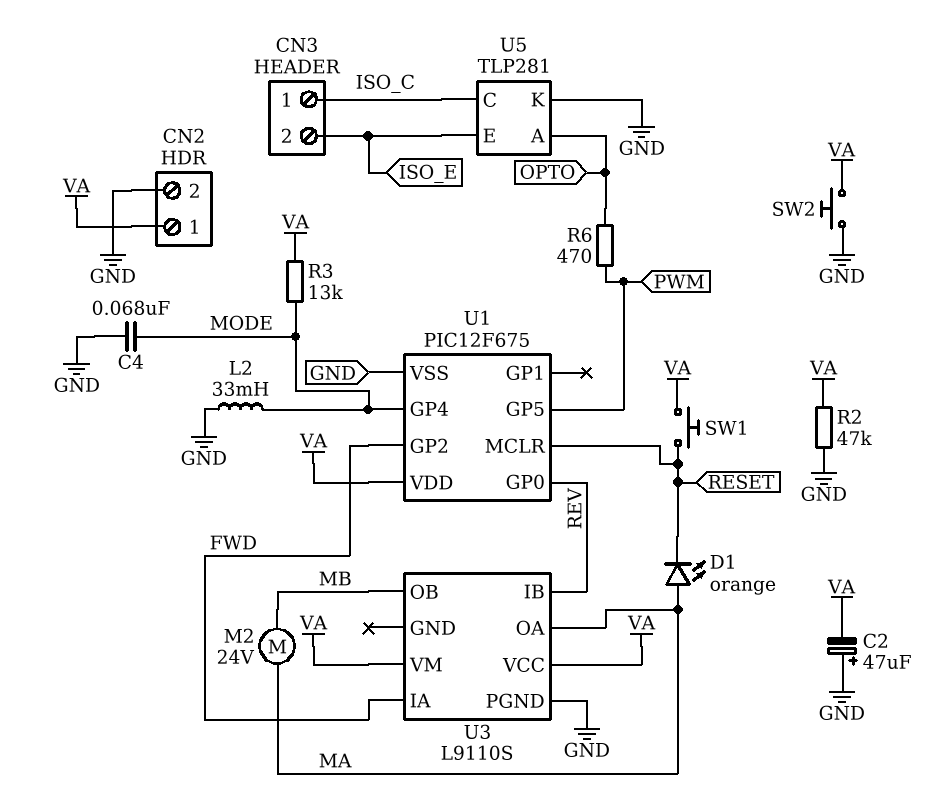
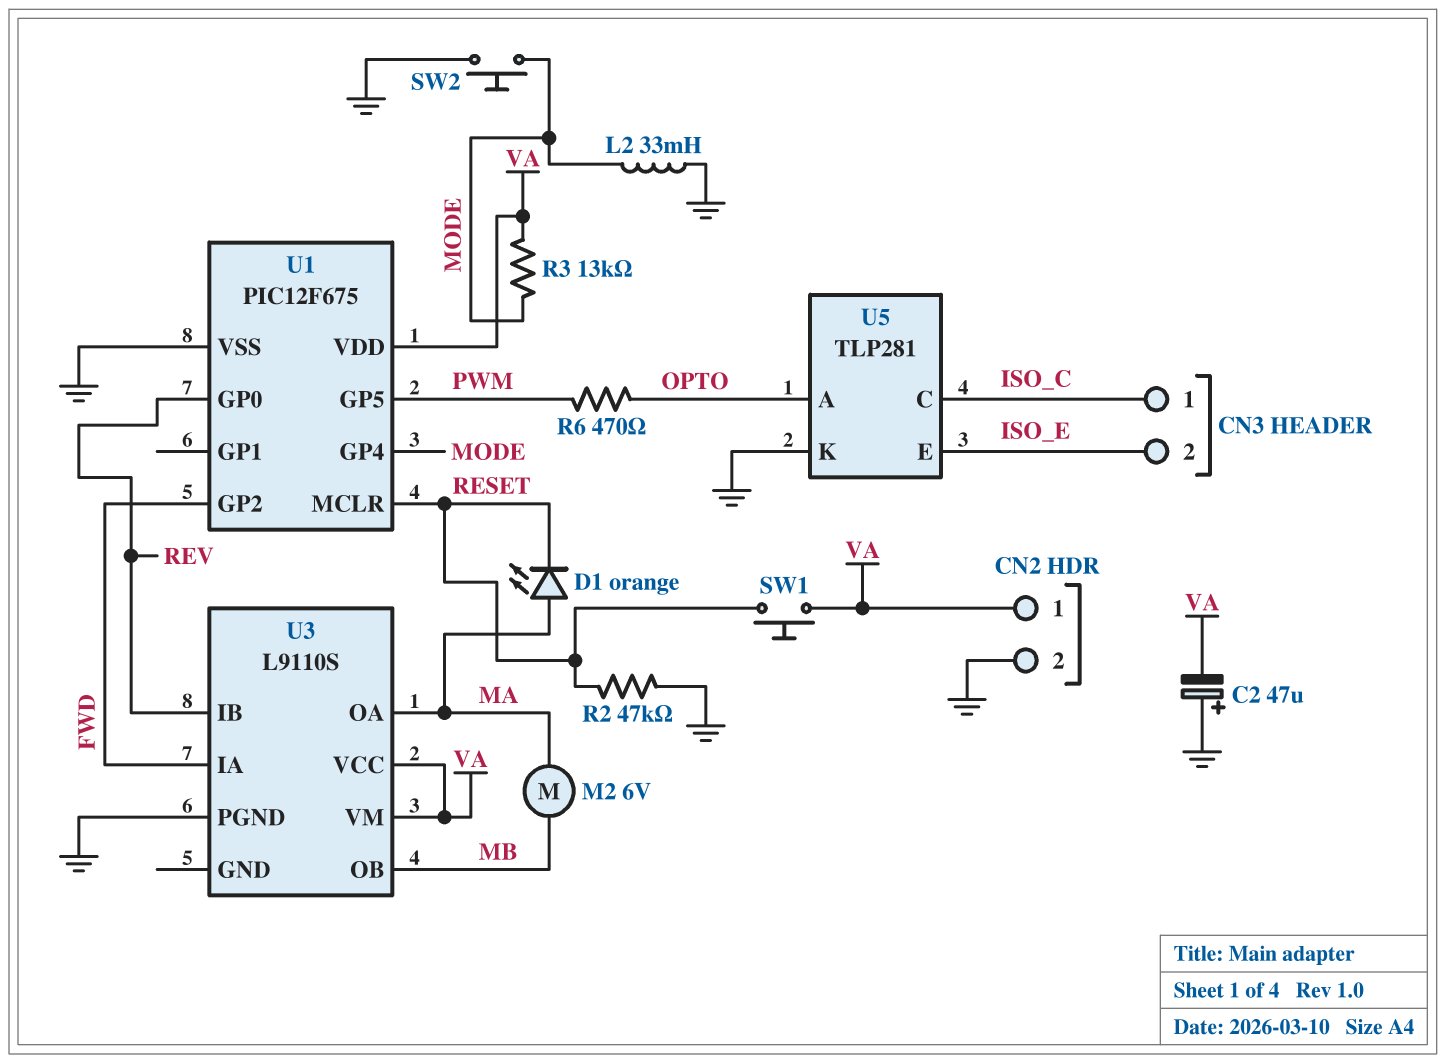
C4: 68nF (GND, MODE) -> none
M2: motor 24V (MA, MB) -> motor 6V (MA, MB)
R2: 47k (GND, VA) -> 47k (GND, RESET)
SW2: button (GND, VA) -> button (GND, MODE)

